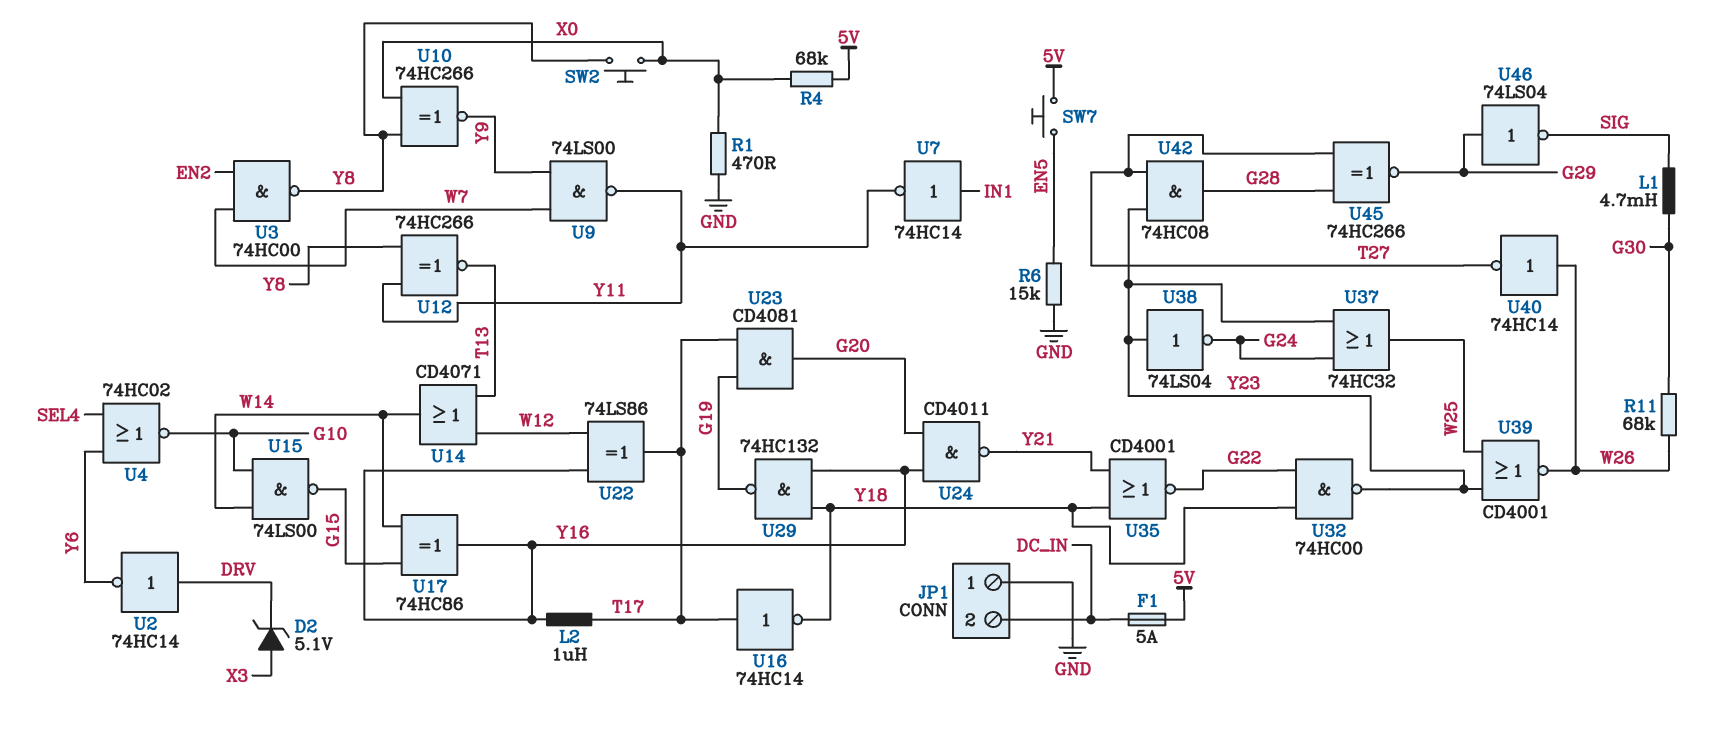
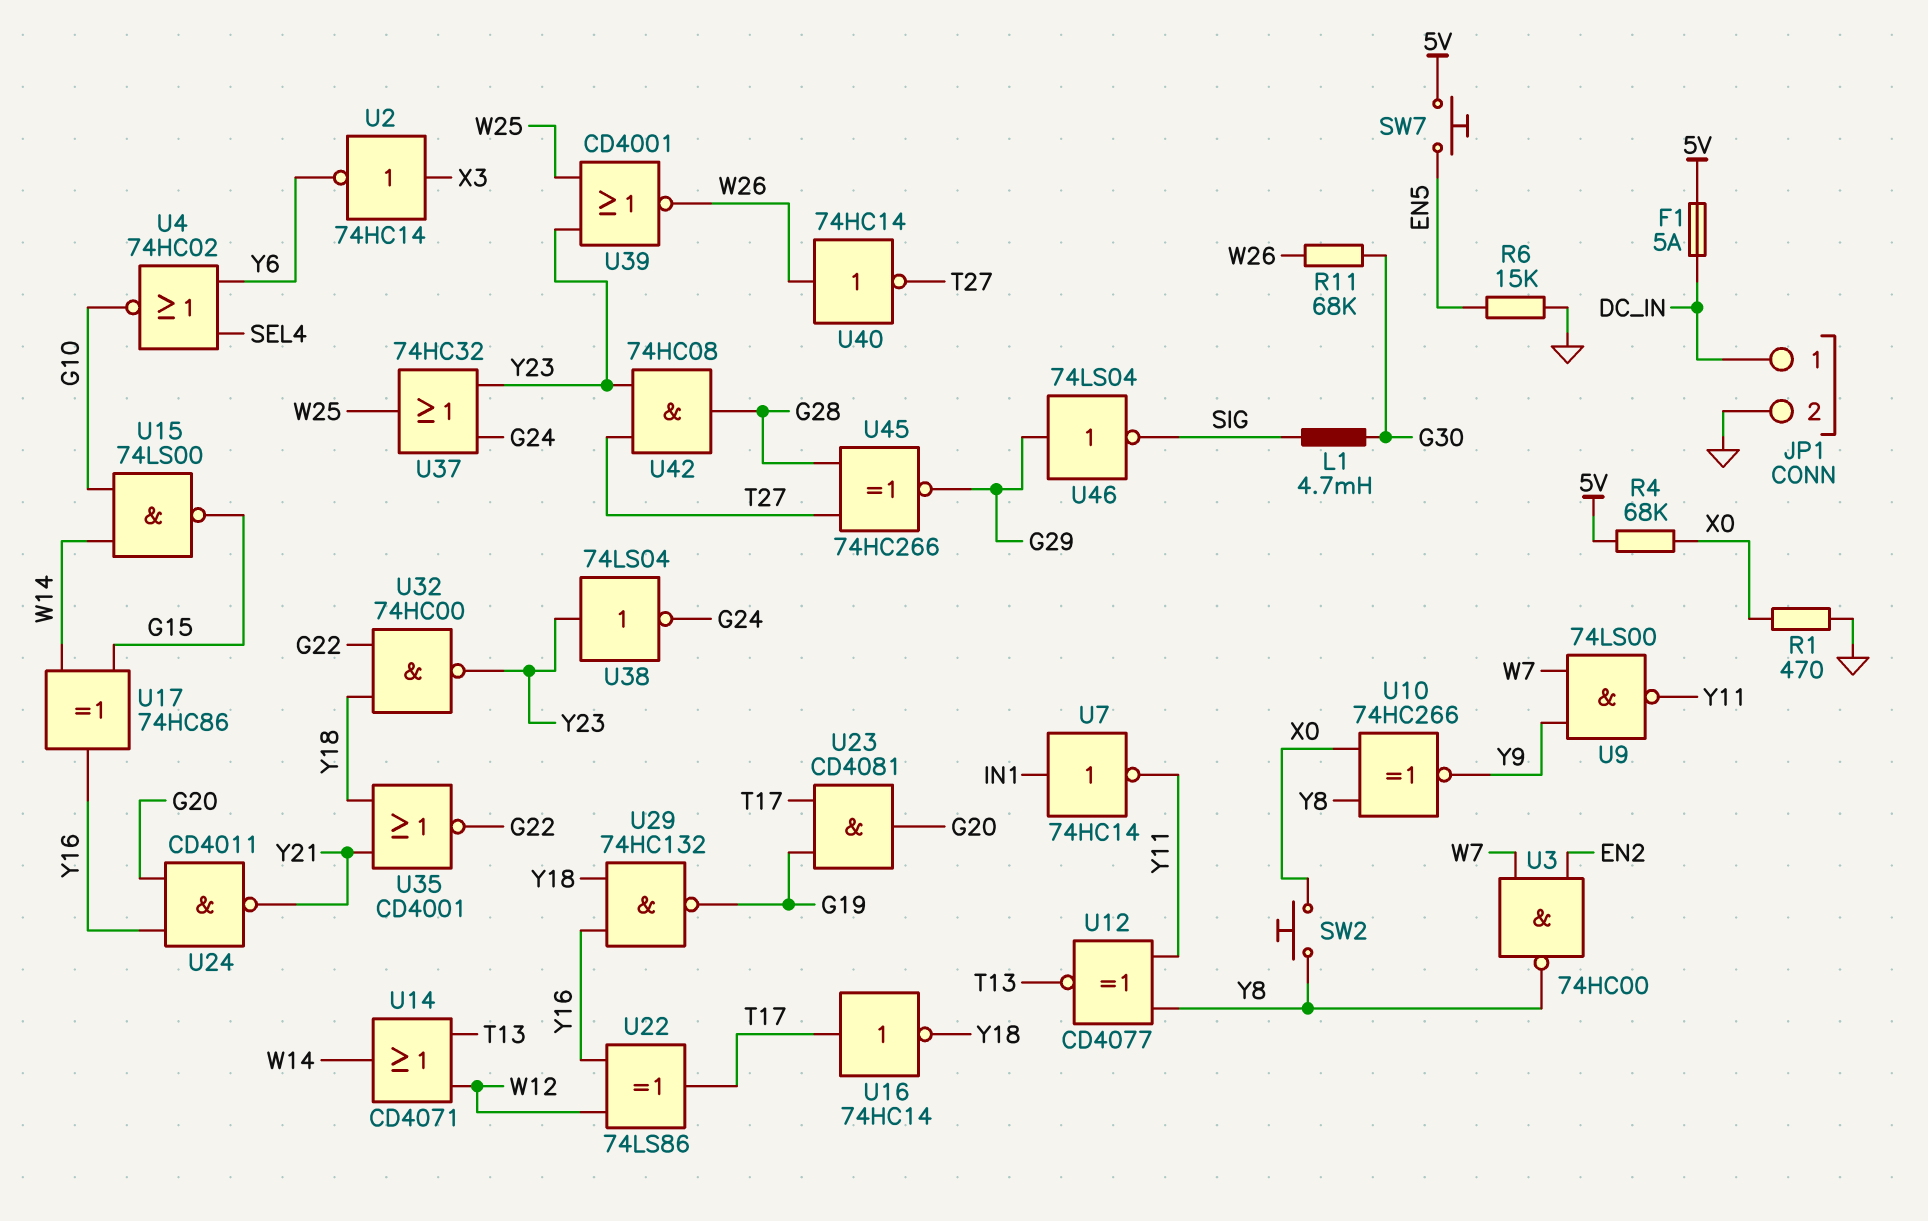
D2: zener 5.1V (A X3, K DRV) -> none
JP1 pin 1: GND -> DC_IN
JP1 pin 2: DC_IN -> GND
L2: 1uH (T17, Y16) -> none
U2: NOT 74HC14 (in DRV, out Y6) -> NOT 74HC14 (in X3, out Y6)
U12: XNOR 74HC266 (in Y8, in Y11, out T13) -> XNOR CD4077 (in Y8, in Y11, out T13)

